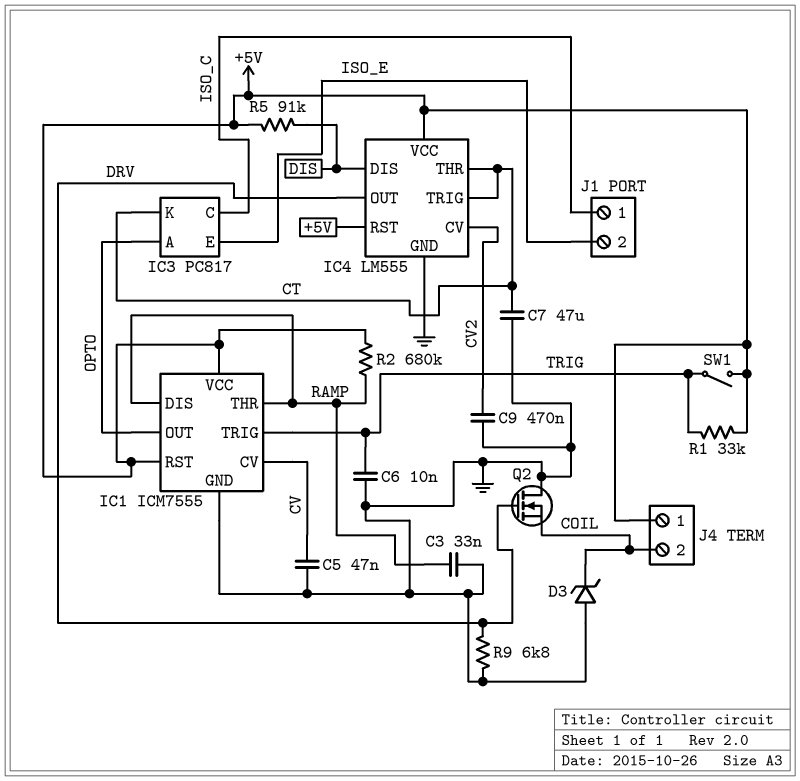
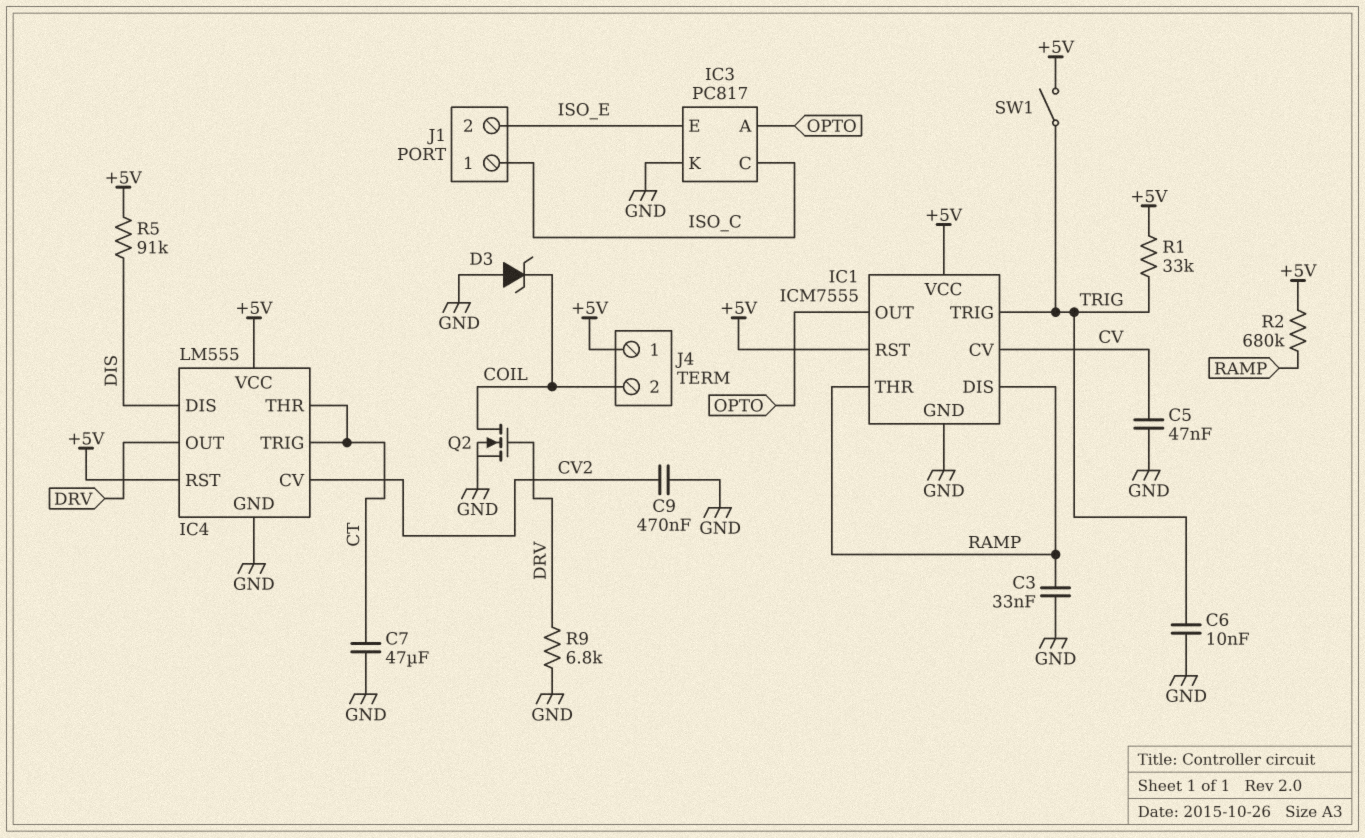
IC3 pin K: CT -> GND
Q2: NMOS (G DRV, D GND, S COIL) -> NMOS (G DRV, D COIL, S GND)

